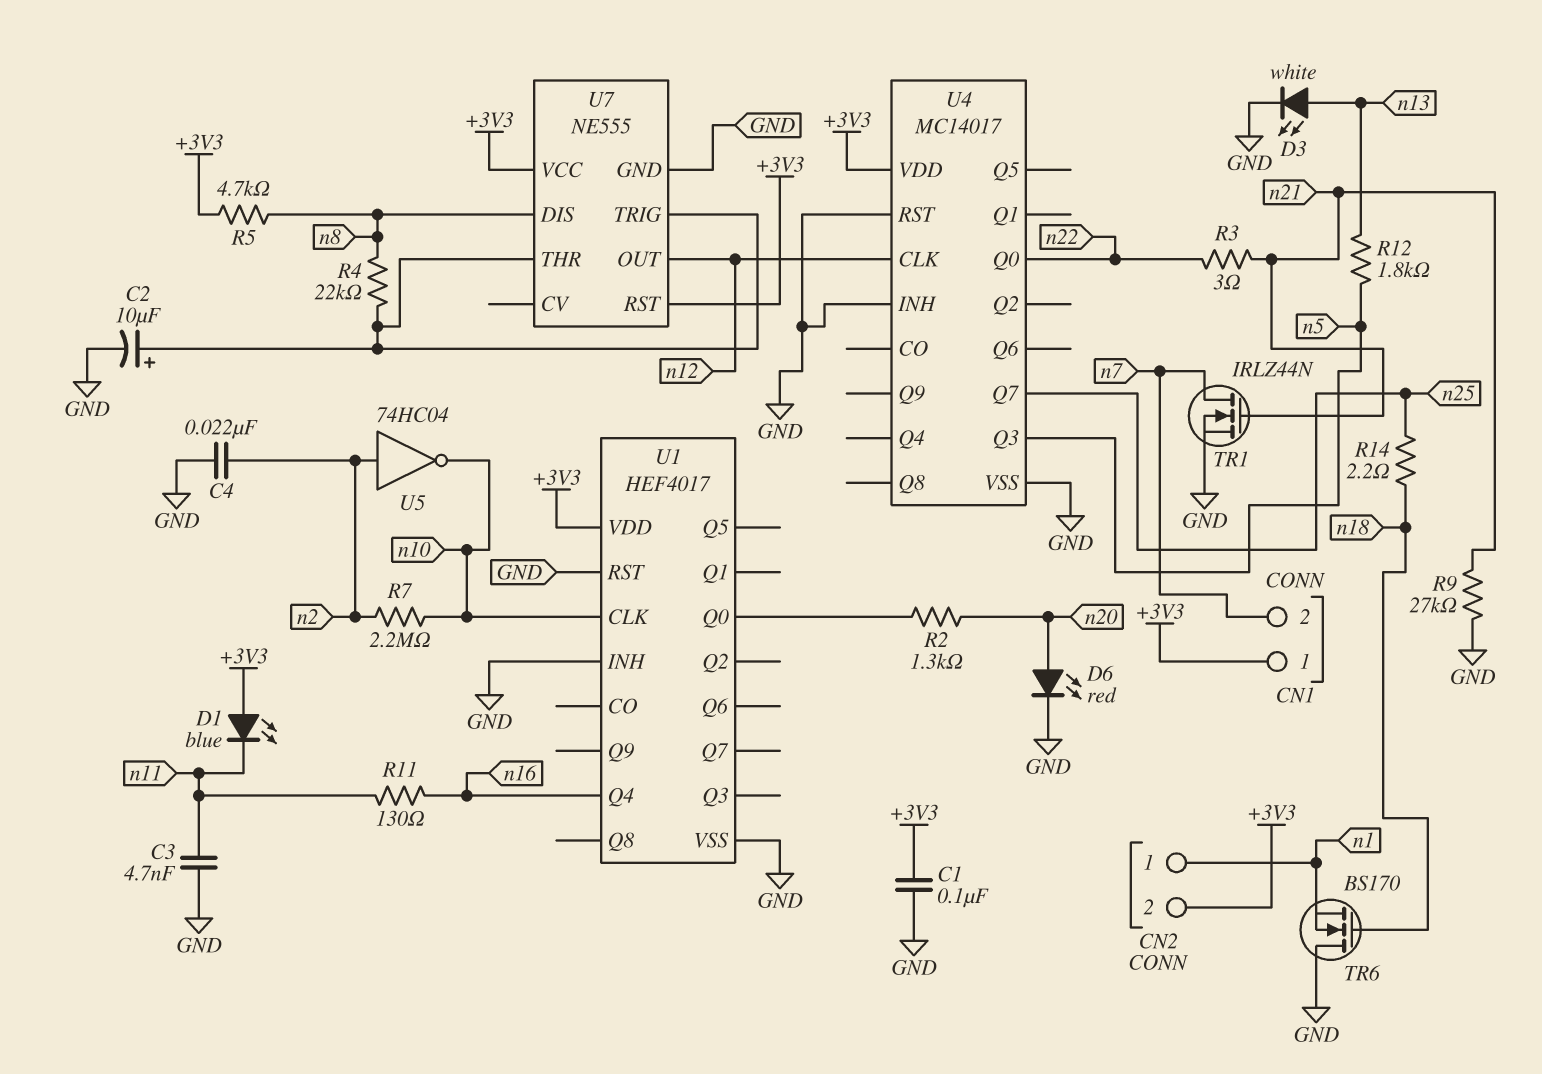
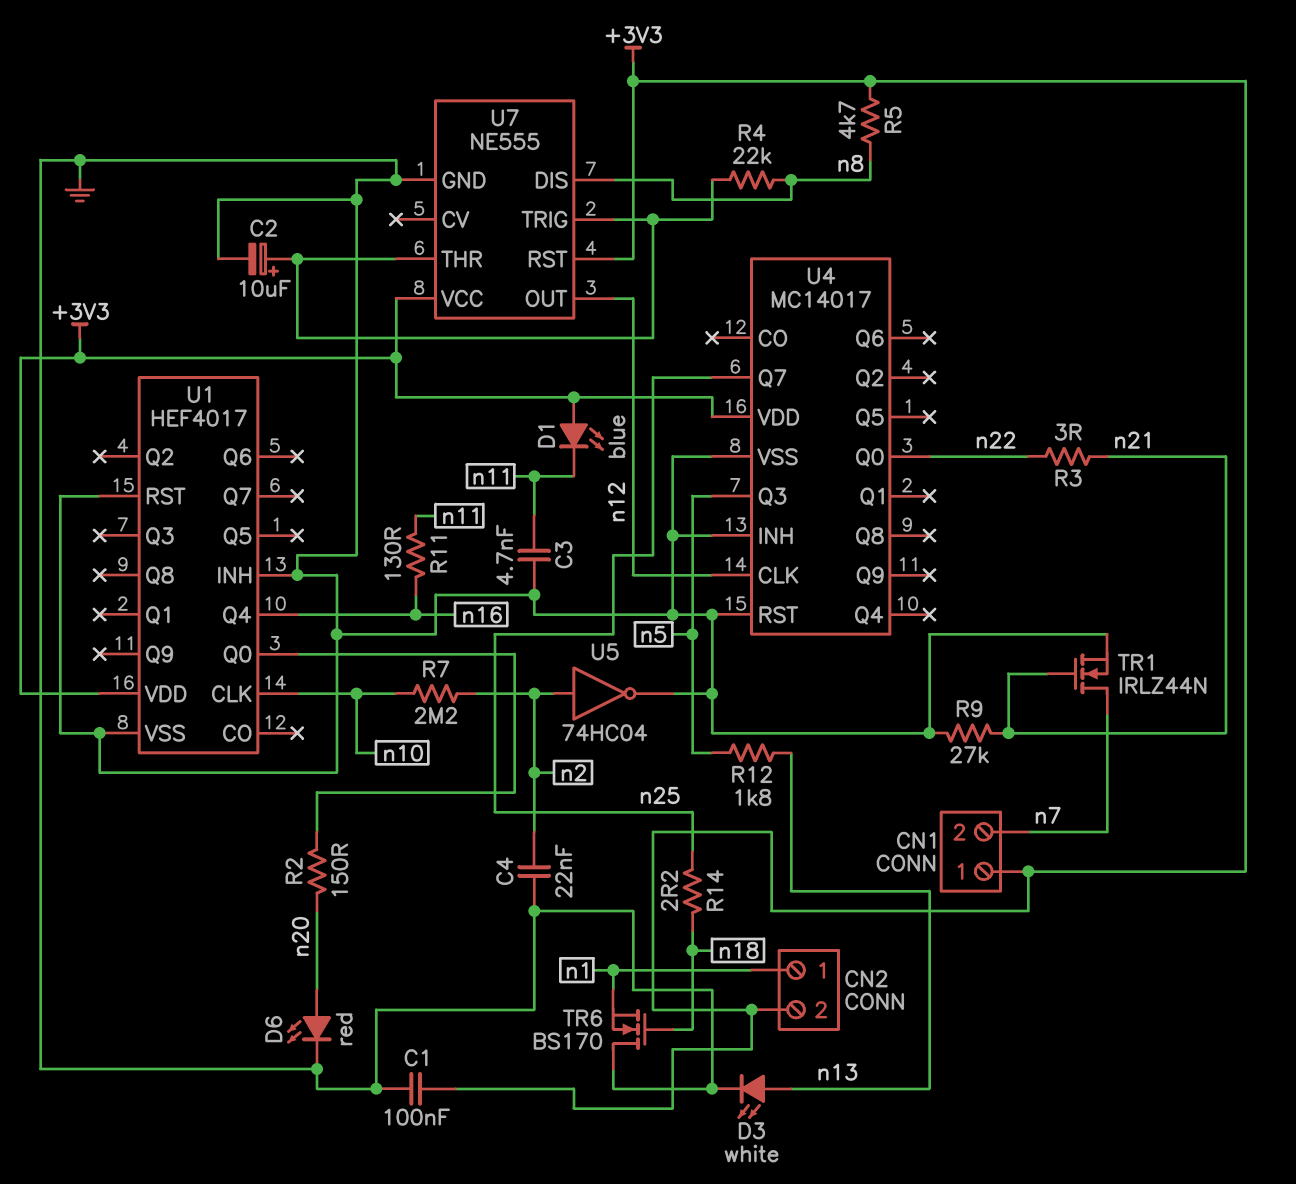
R2: 1.3k (U1/Q0, n20) -> 150 (U1/Q0, n20)
U5: NOT 74HC04 (in n2, out n10) -> NOT 74HC04 (in n2, out GND)

